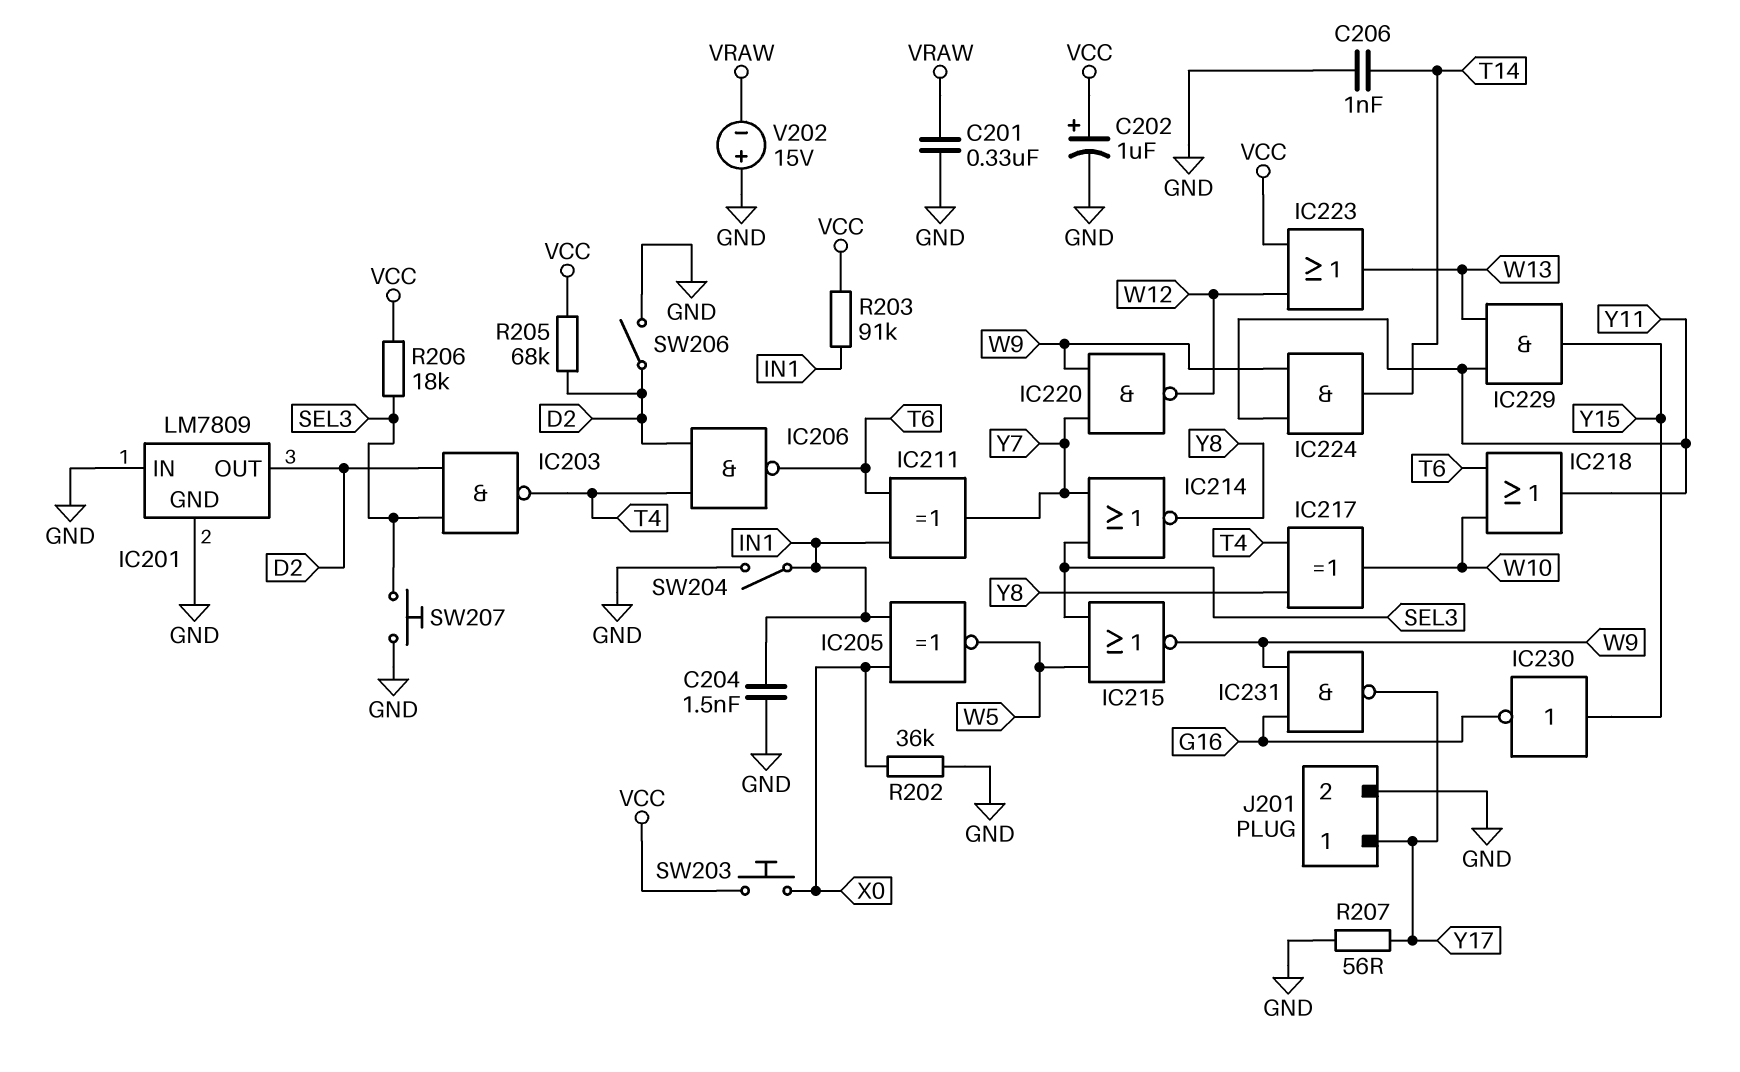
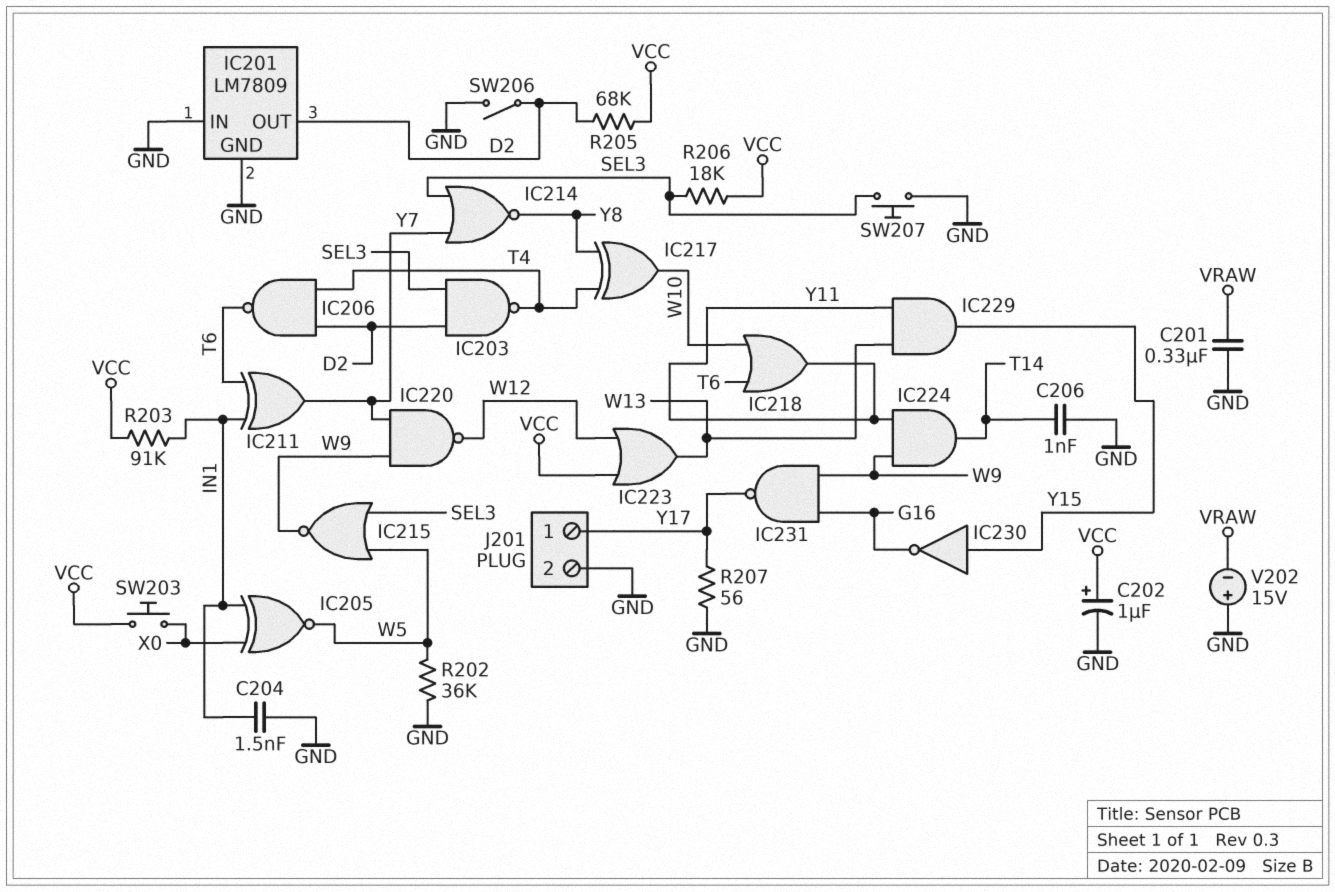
R202: 36k (GND, X0) -> 36k (GND, W5)
SW204: switch (GND, IN1) -> none

